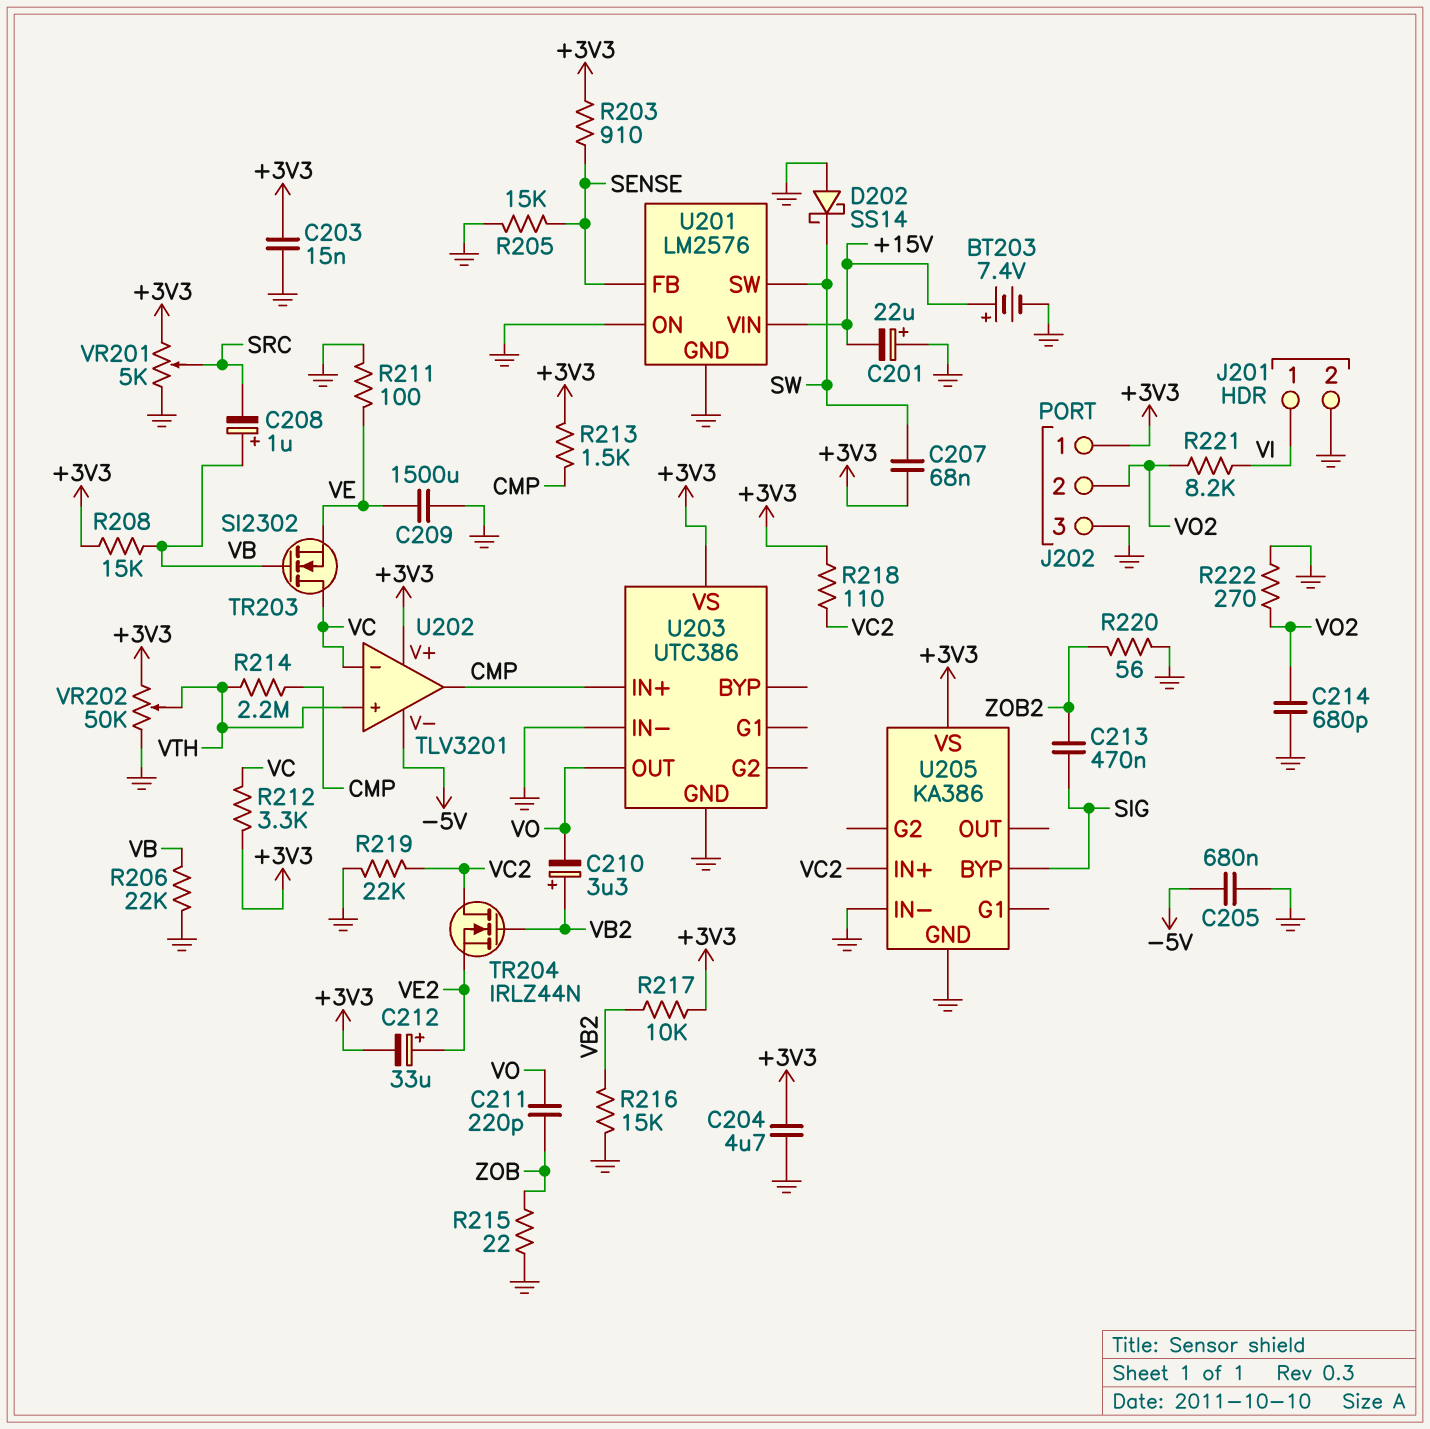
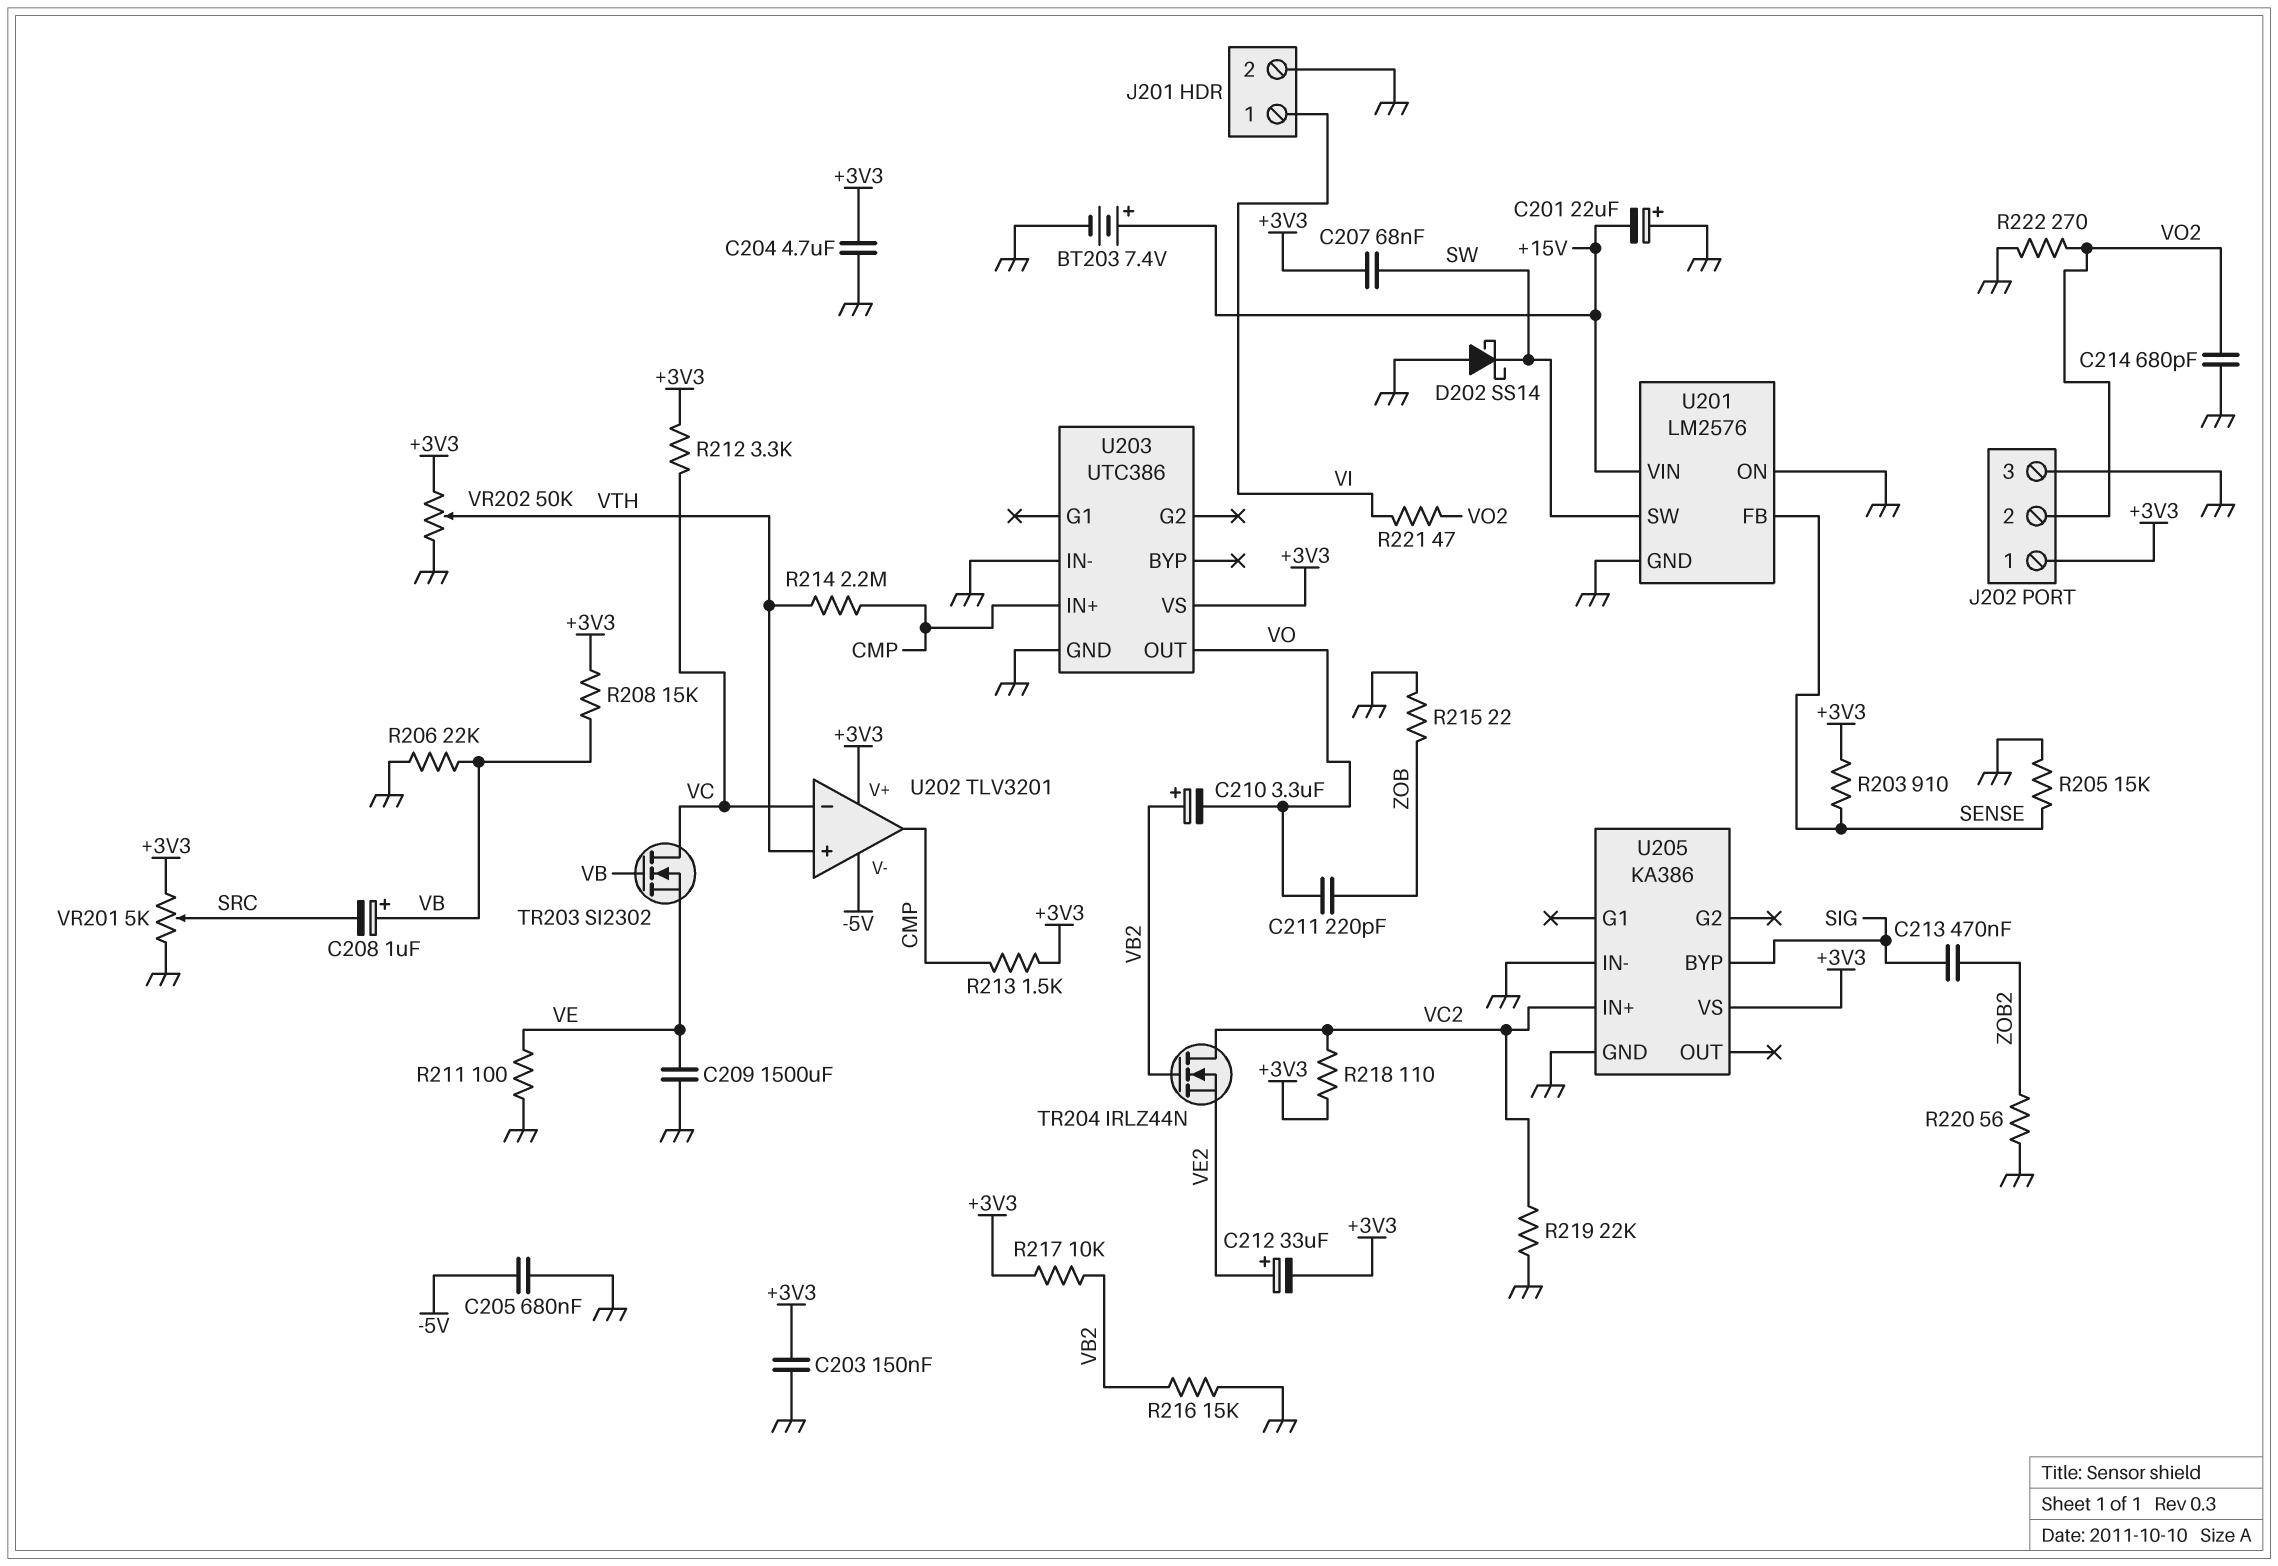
C203: 15nF (+3V3, GND) -> 150nF (+3V3, GND)
R221: 8.2k (VI, VO2) -> 47 (VI, VO2)

